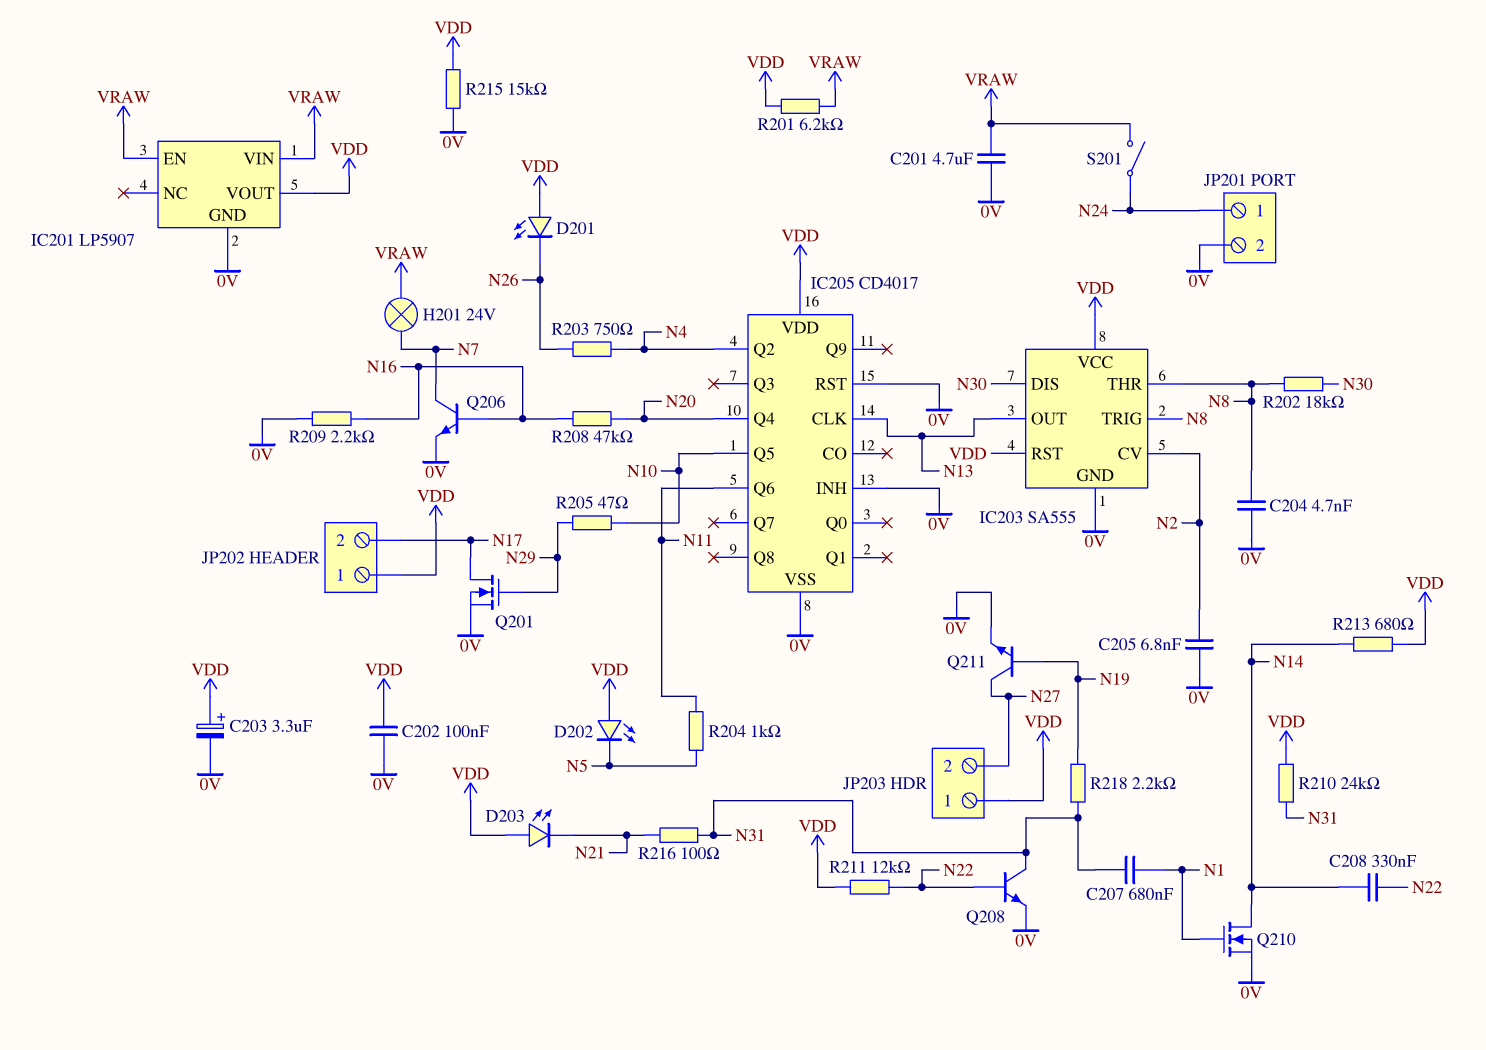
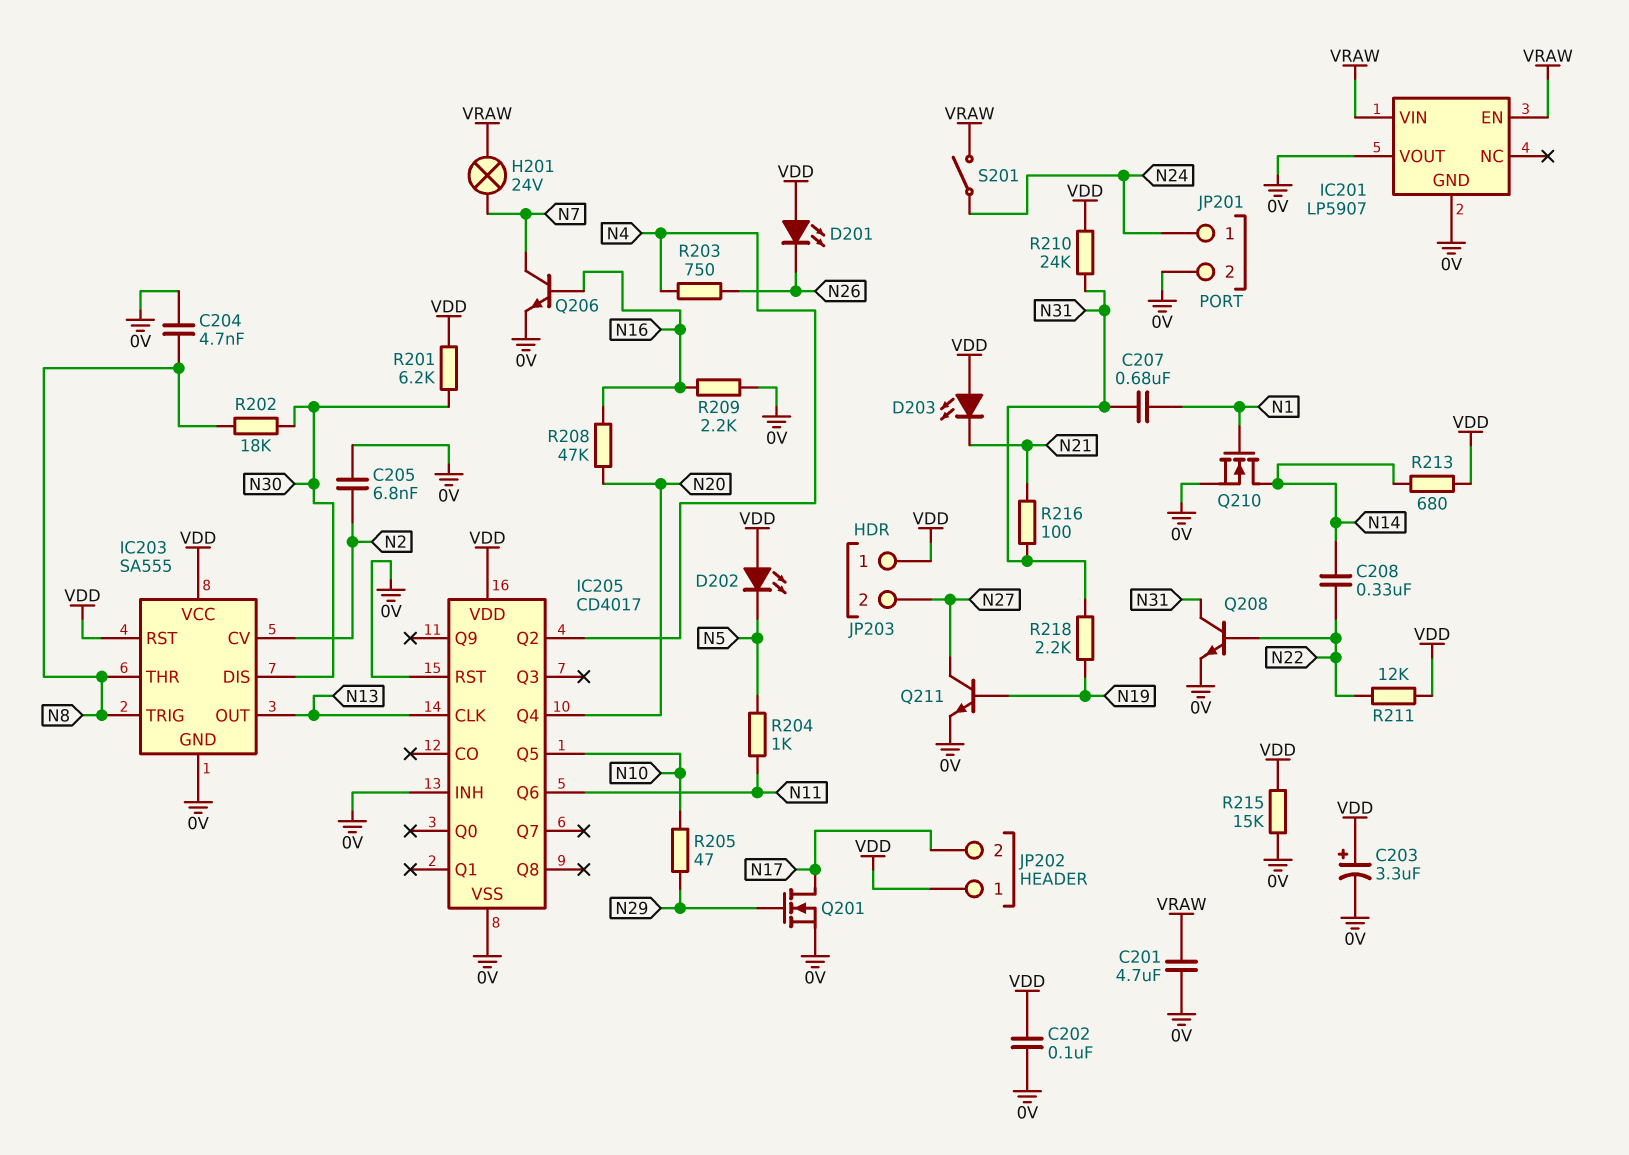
IC201 pin VOUT: VDD -> 0V
R201: 6.2k (VDD, VRAW) -> 6.2k (N30, VDD)

